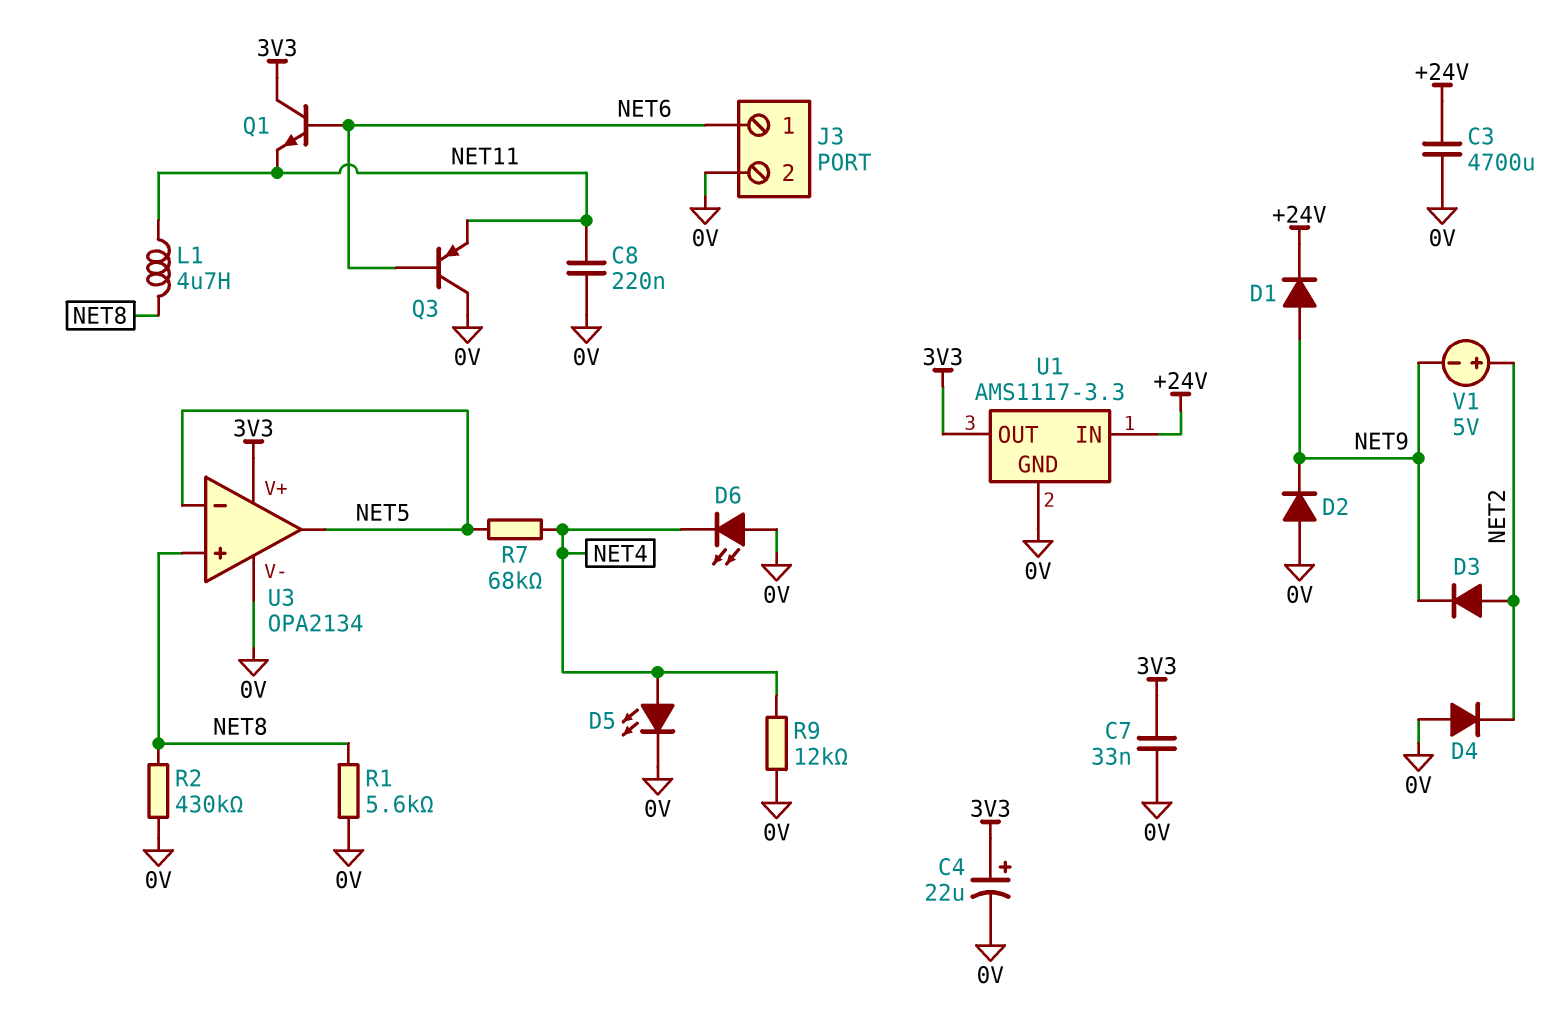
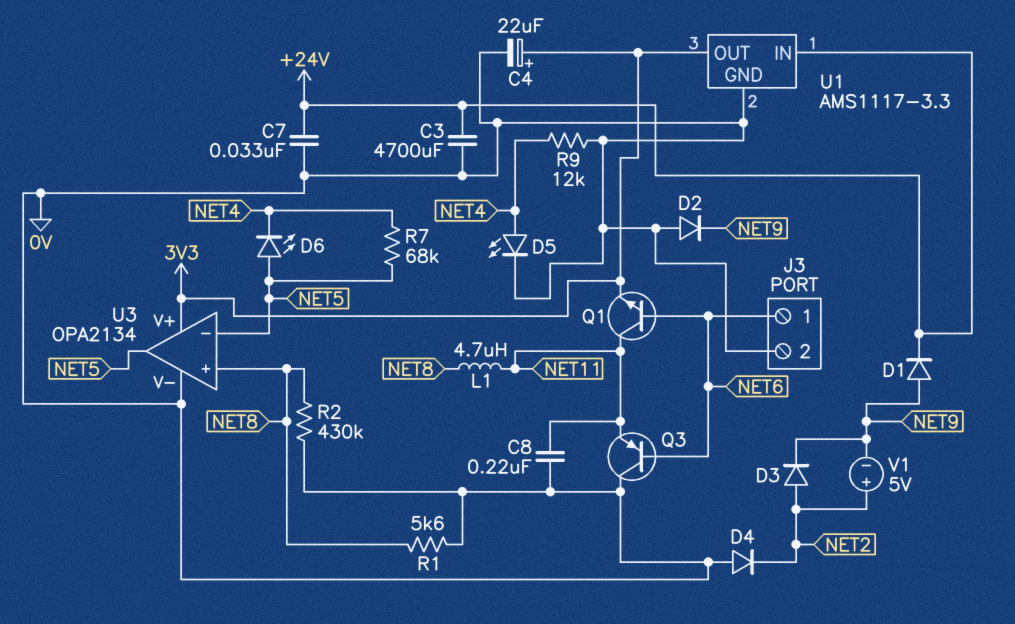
C7: 33nF (0V, 3V3) -> 33nF (+24V, 0V)
D6: LED (A 0V, K NET4) -> LED (A NET5, K NET4)
Q1: NPN (B NET6, C 3V3, E NET11) -> NPN (B NET6, C NET11, E 3V3)

